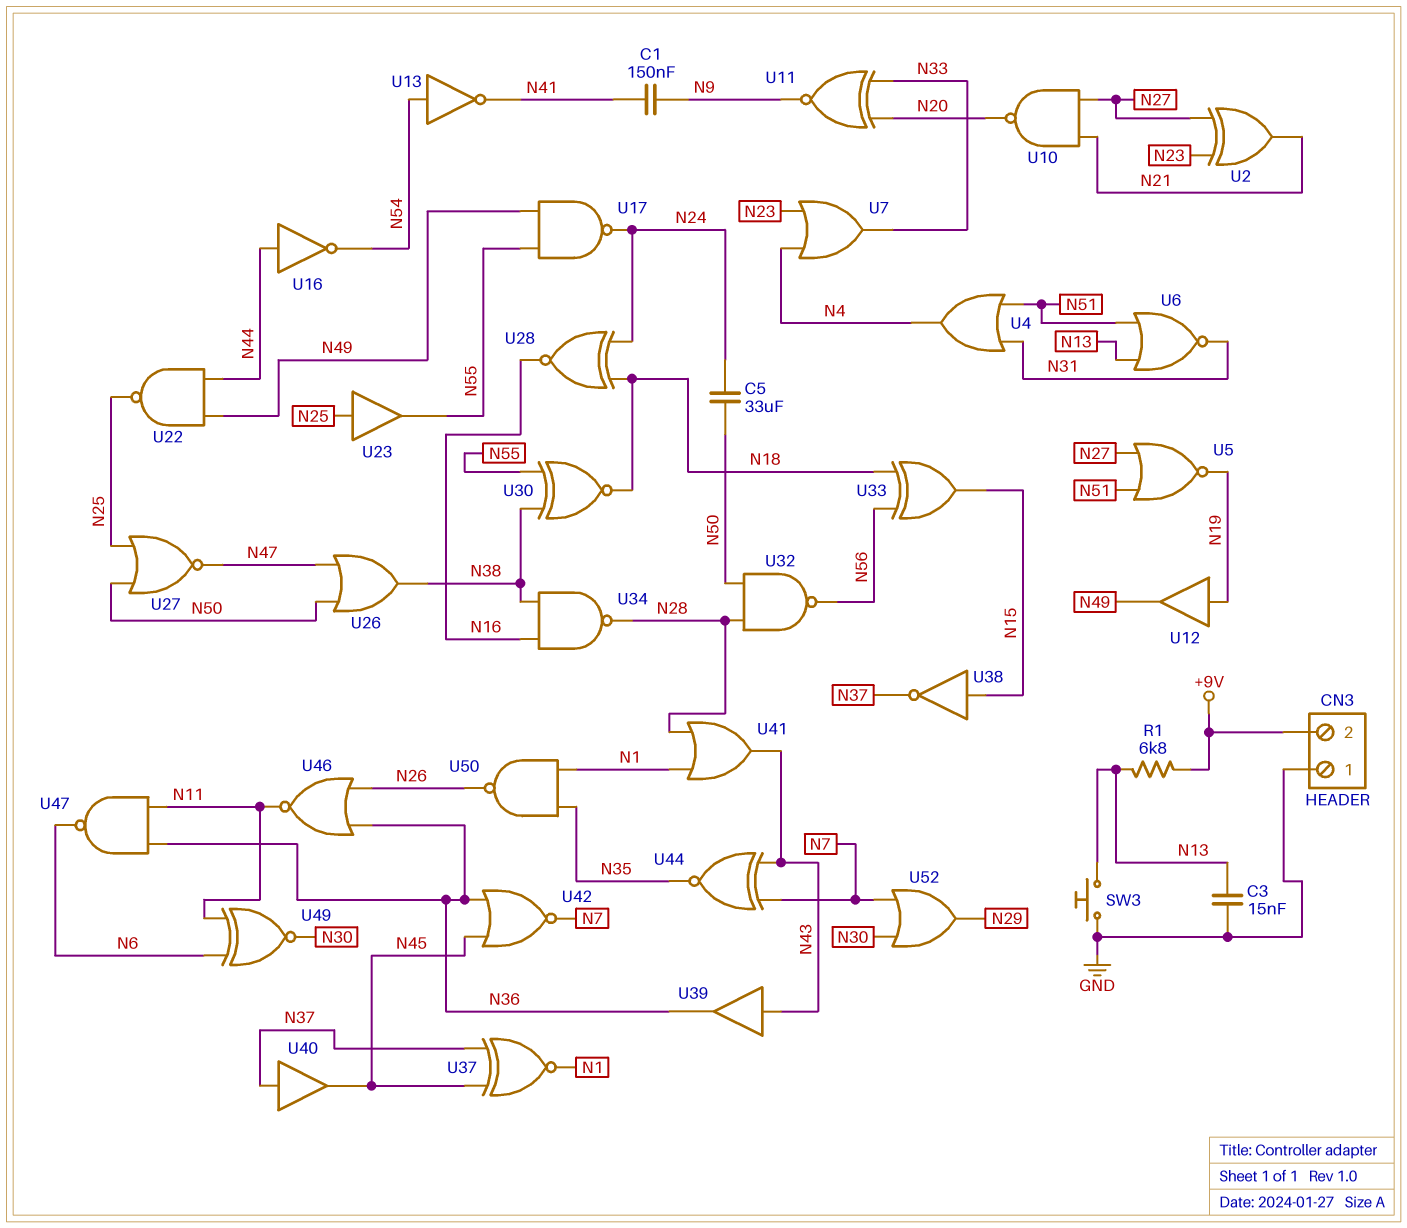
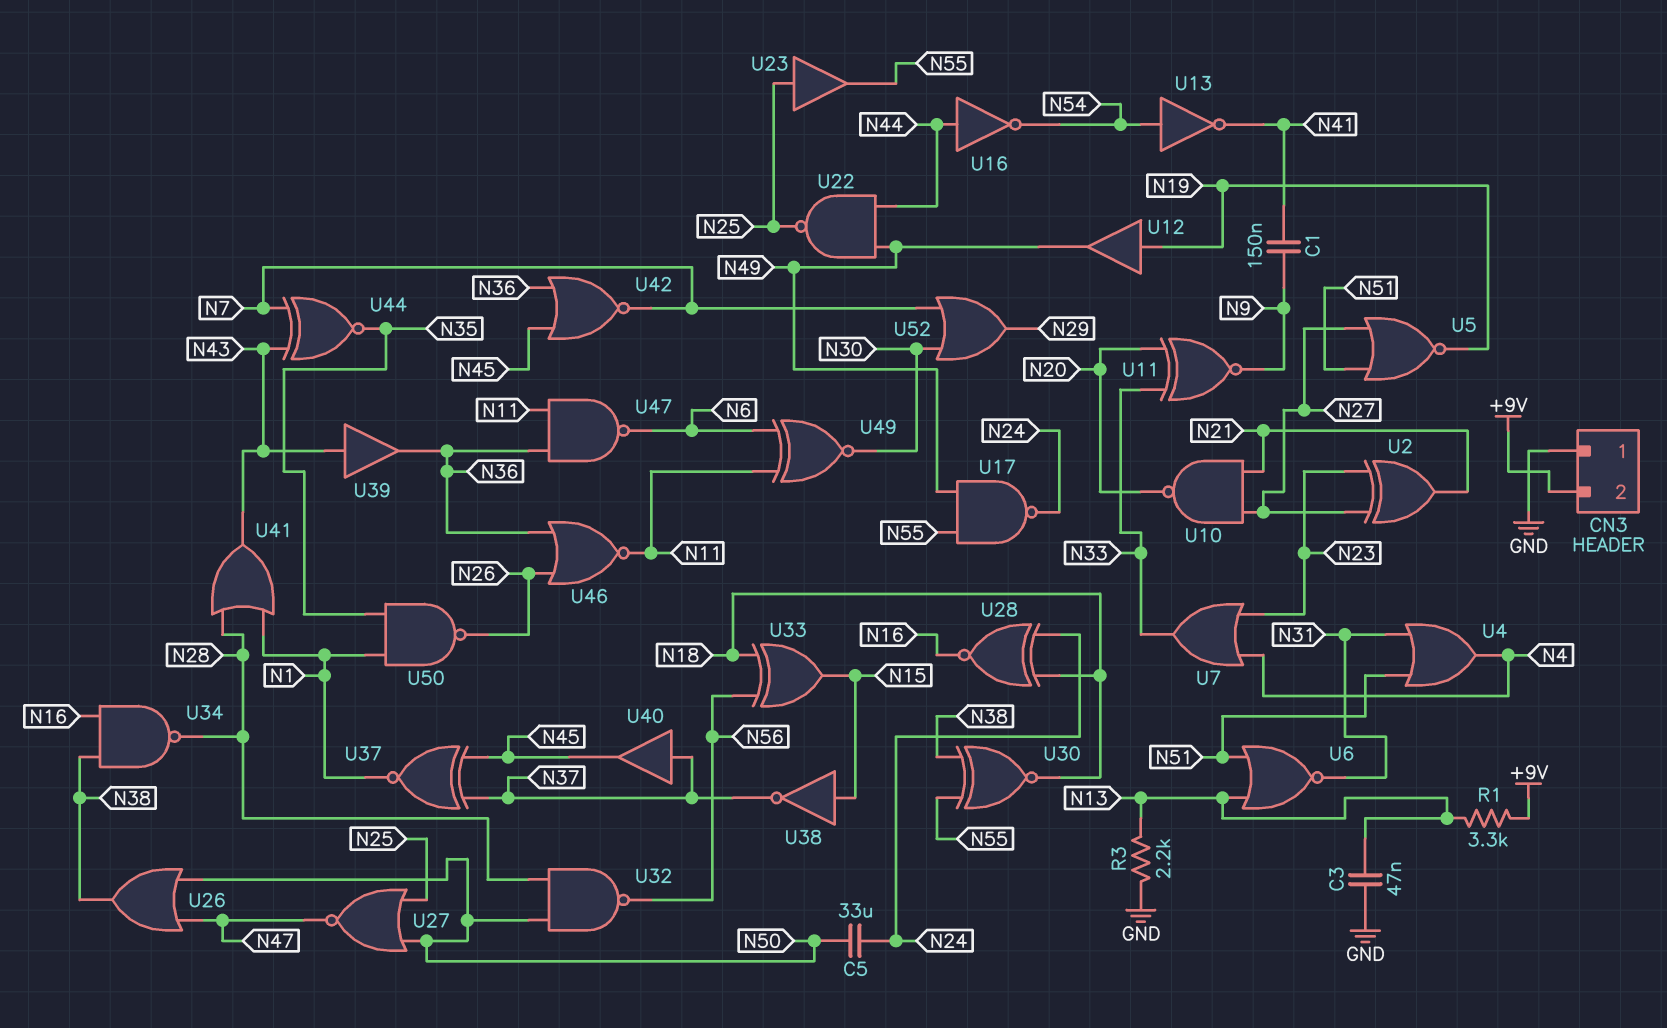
C3: 15nF (GND, N13) -> 47nF (GND, N13)
R1: 6.8k (+9V, N13) -> 3.3k (+9V, N13)
R3: none -> 2.2k (GND, N13)
SW3: button (GND, N13) -> none

